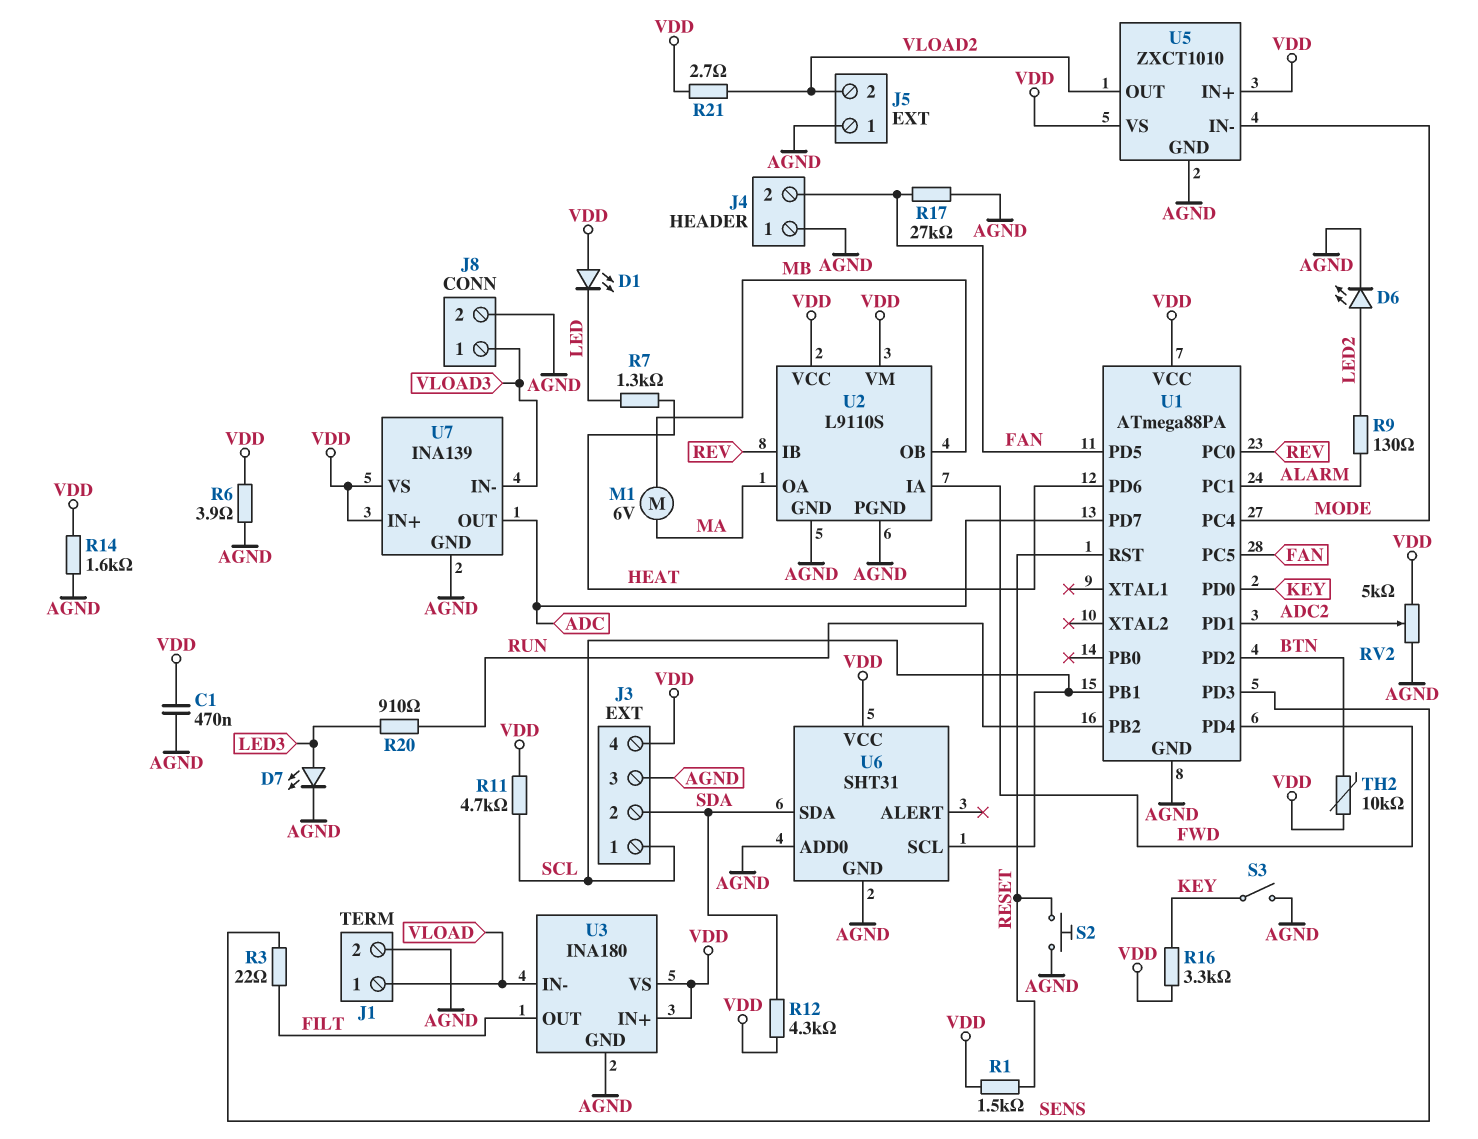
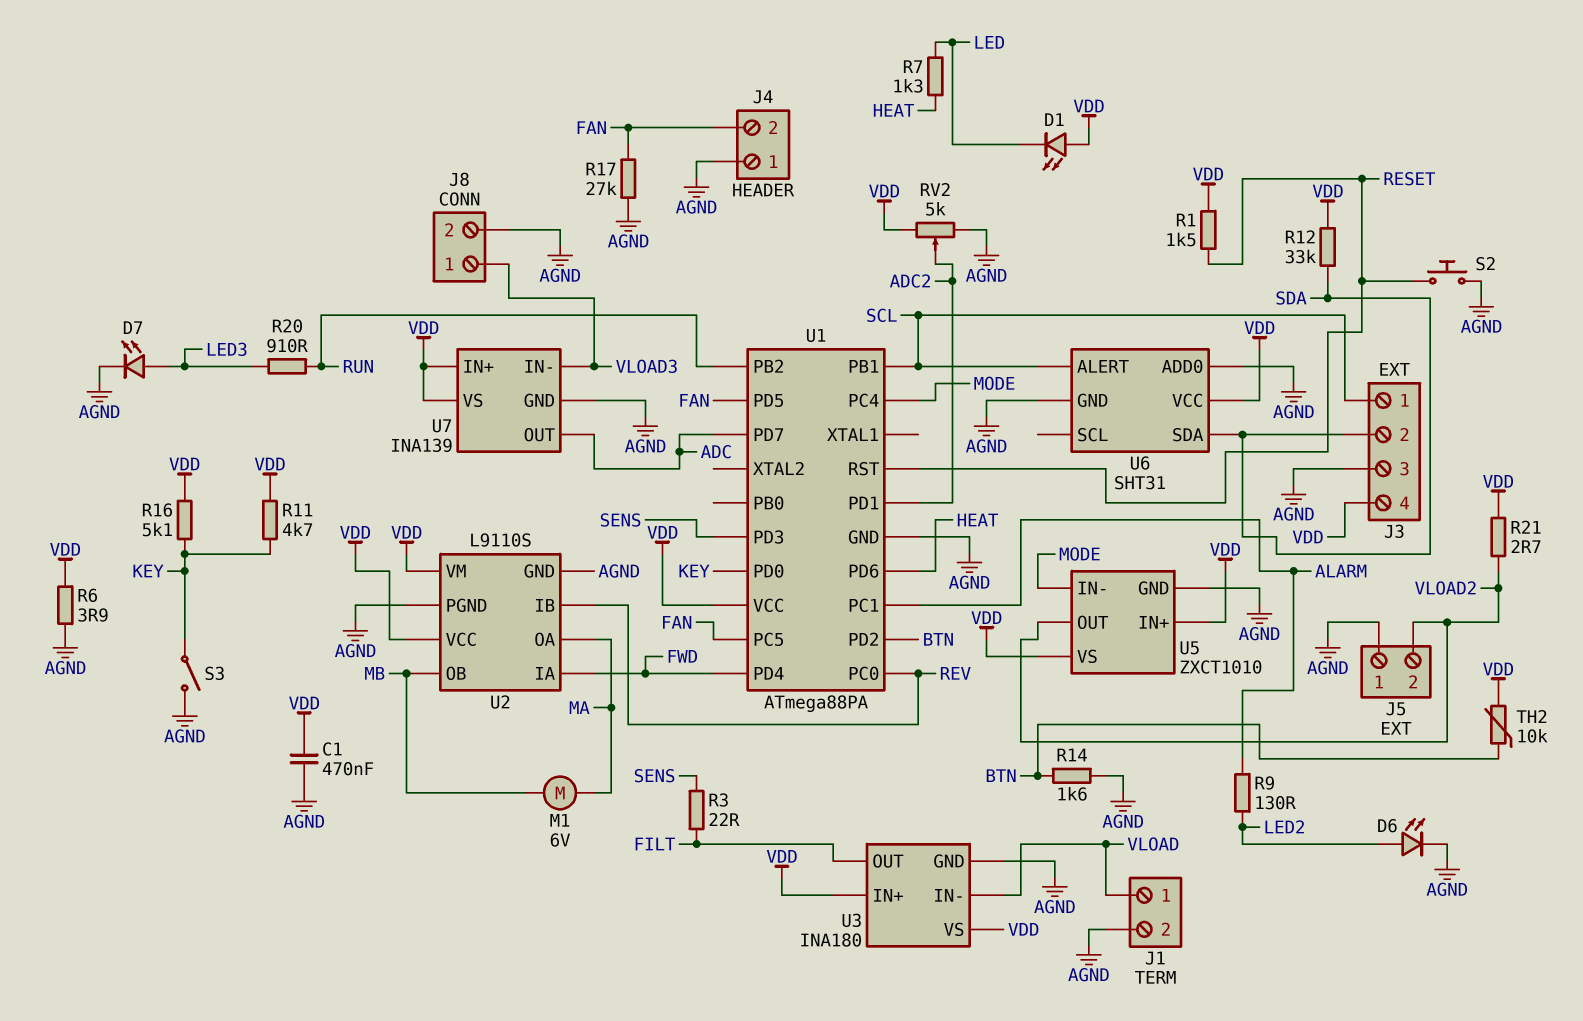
R11: 4.7k (SCL, VDD) -> 4.7k (KEY, VDD)
R12: 4.3k (SDA, VDD) -> 33k (SDA, VDD)
R14: 1.6k (AGND, VDD) -> 1.6k (AGND, BTN)
R16: 3.3k (KEY, VDD) -> 5.1k (KEY, VDD)
U6 pin ALERT: none -> SCL
U6 pin SCL: SCL -> none

